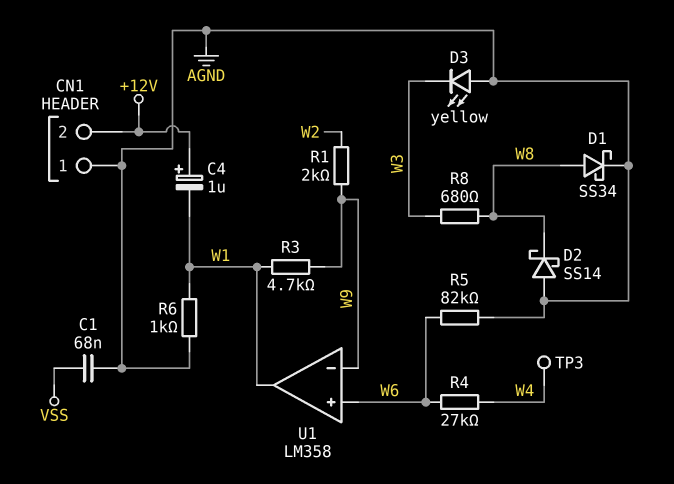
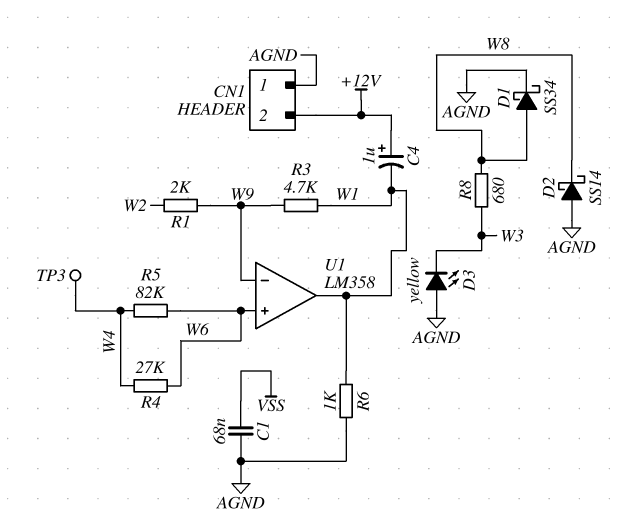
R5: 82k (AGND, W6) -> 82k (W4, W6)

